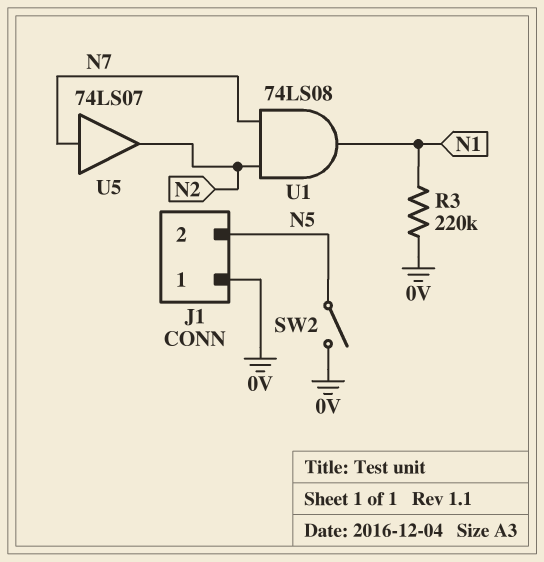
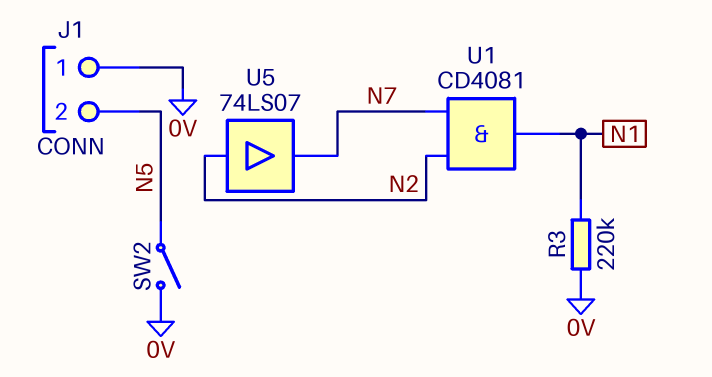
U1: AND 74LS08 (in N2, in N7, out N1) -> AND CD4081 (in N2, in N7, out N1)
U5: buffer 74LS07 (in N7, out N2) -> buffer 74LS07 (in N2, out N7)

